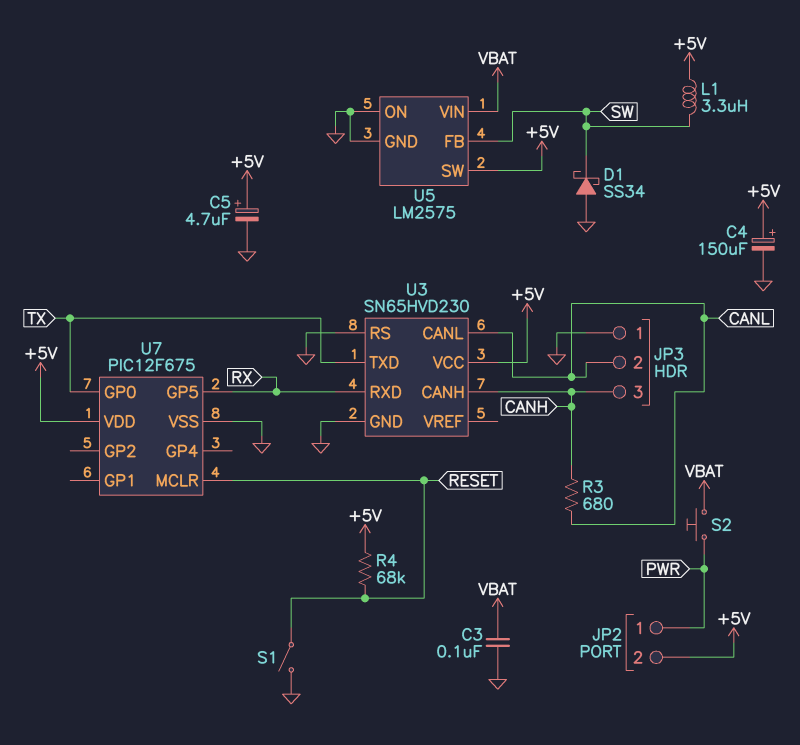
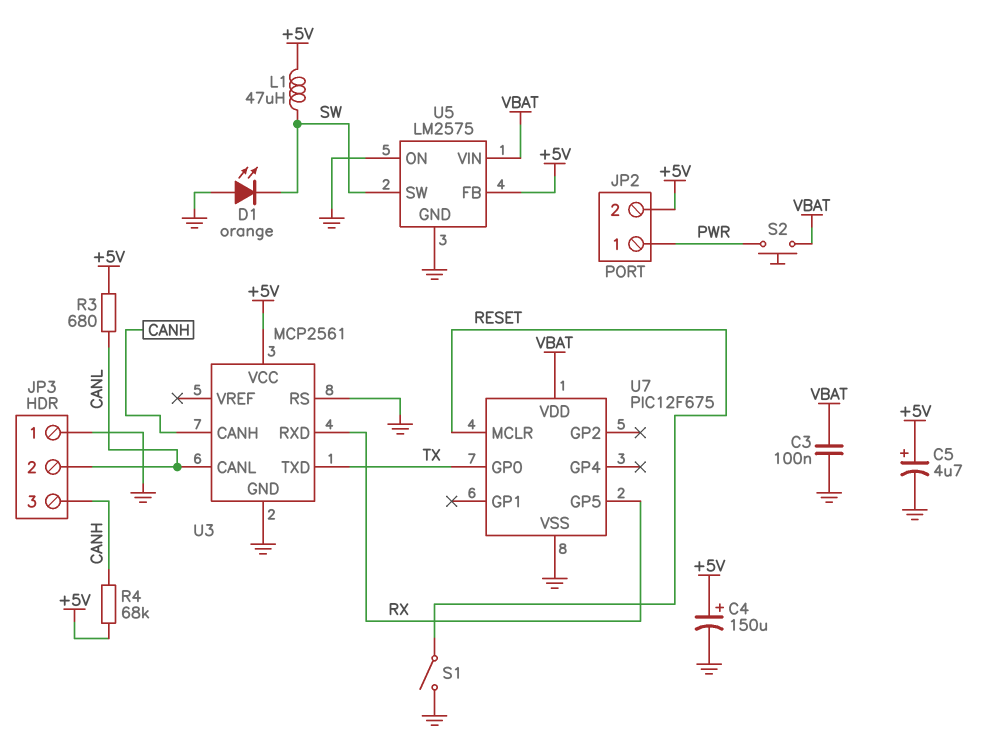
D1: schottky SS34 (A GND, K SW) -> LED orange (A GND, K SW)
L1: 3.3uH (+5V, SW) -> 47uH (+5V, SW)
R3: 680 (CANH, CANL) -> 680 (+5V, CANL)
R4: 68k (+5V, RESET) -> 68k (+5V, CANH)
U3: SN65HVD230 -> MCP2561
U5 pin FB: SW -> +5V
U5 pin SW: +5V -> SW
U7 pin VDD: +5V -> VBAT

